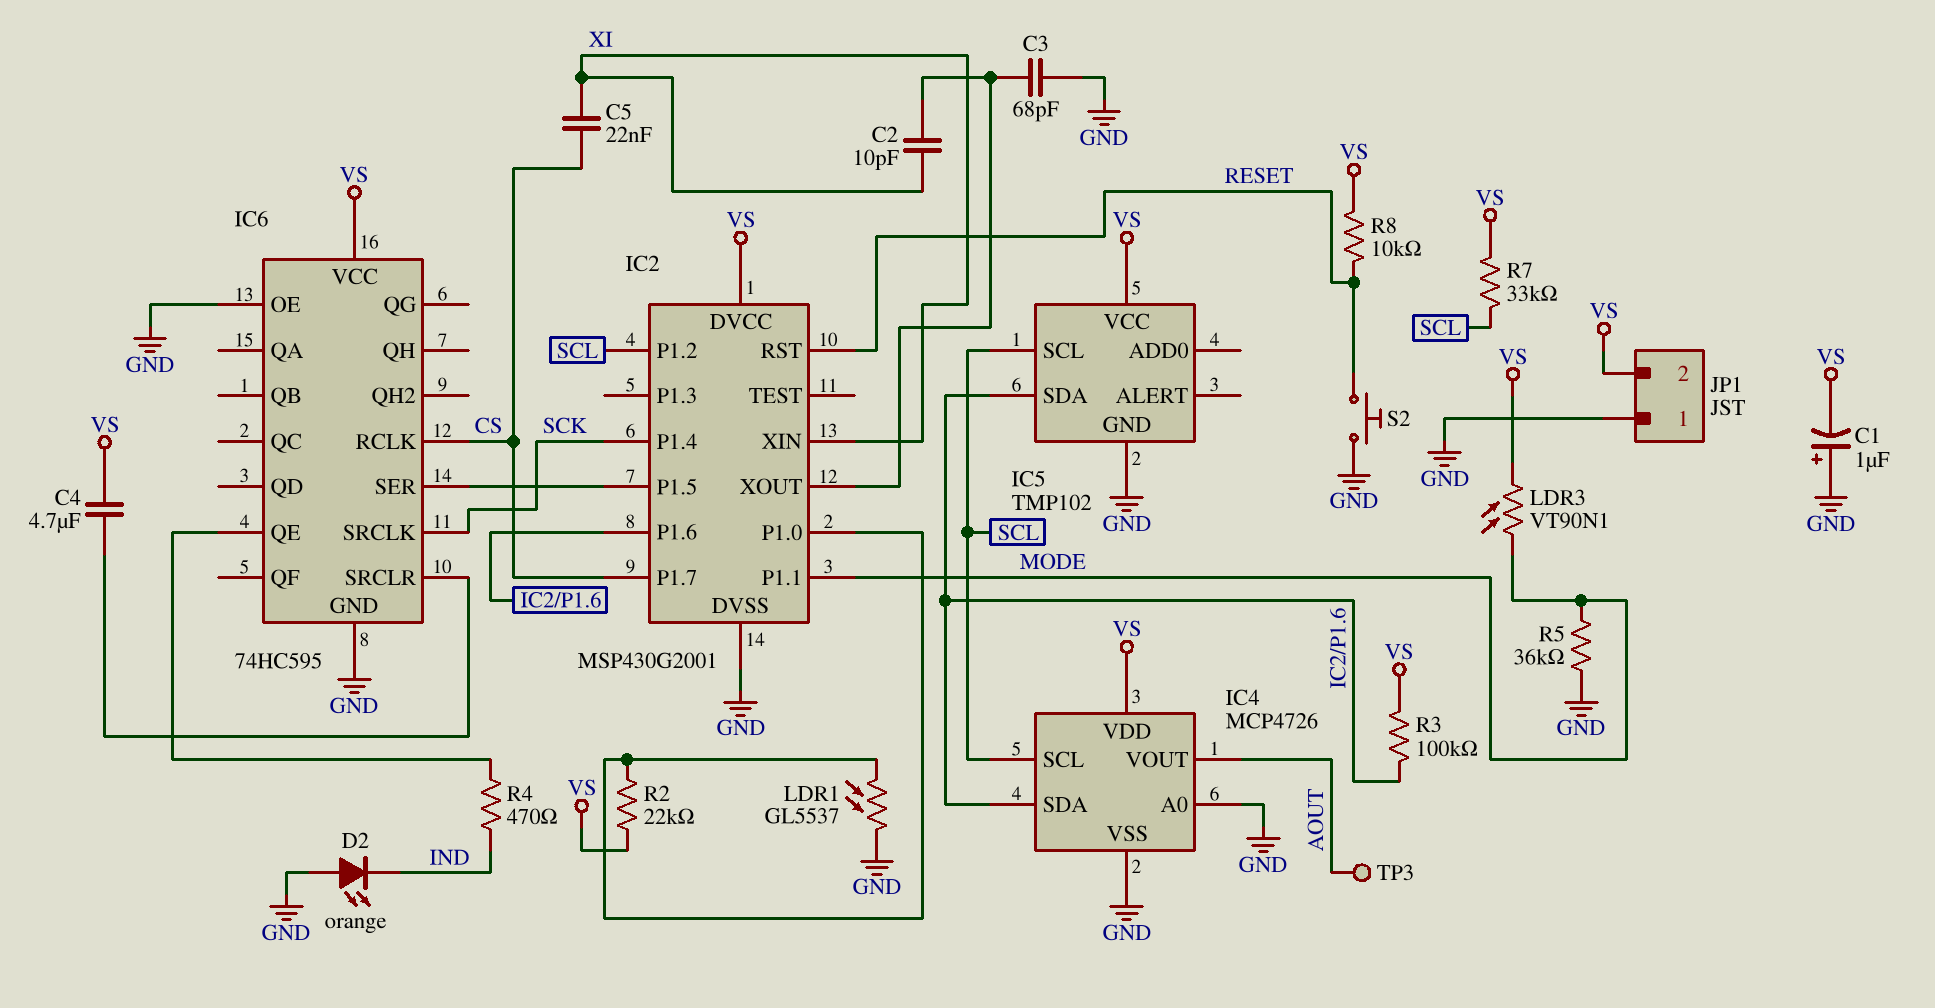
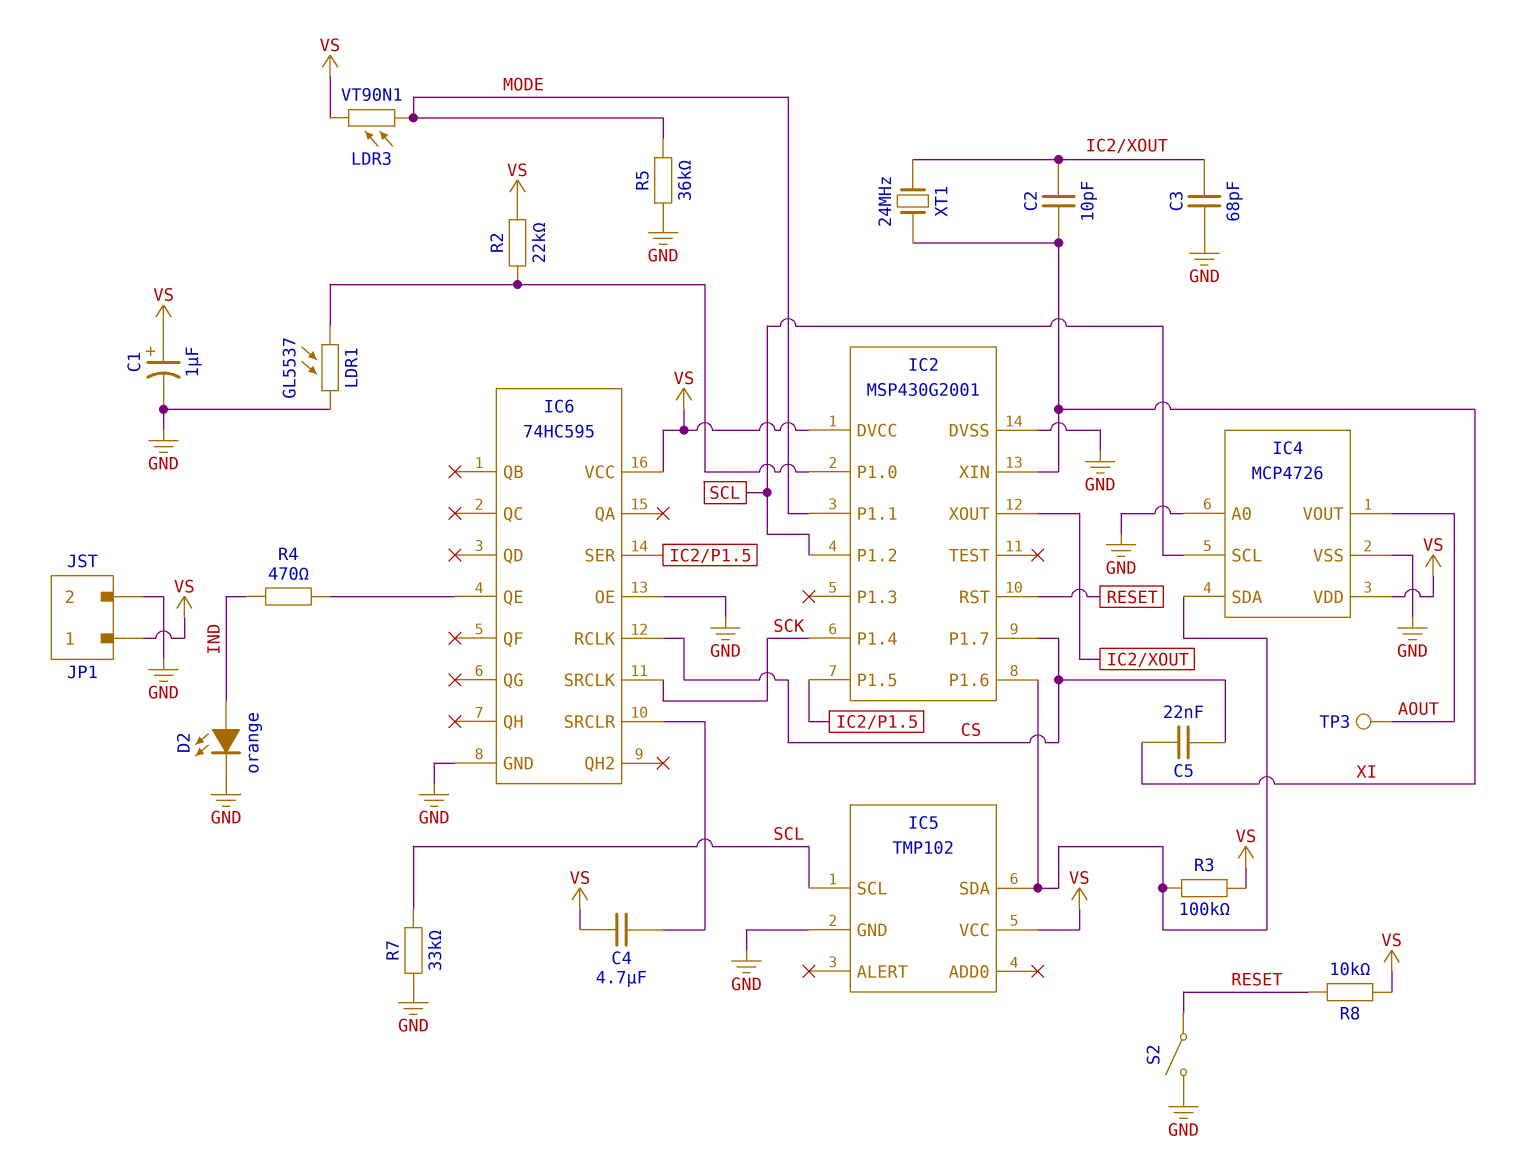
C1: 1uF (plus GND, minus VS) -> 1uF (plus VS, minus GND)
D2: LED orange (A GND, K IND) -> LED orange (A IND, K GND)
JP1 pin 1: GND -> VS
JP1 pin 2: VS -> GND
R7: 33k (SCL, VS) -> 33k (GND, SCL)
S2: button (GND, RESET) -> switch (GND, RESET)
XT1: none -> 24MHz (IC2/XOUT, XI)

